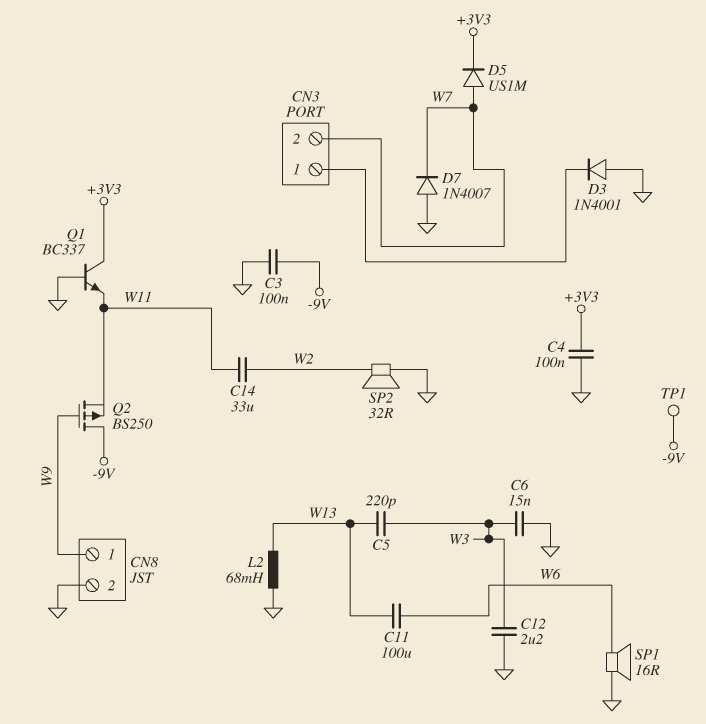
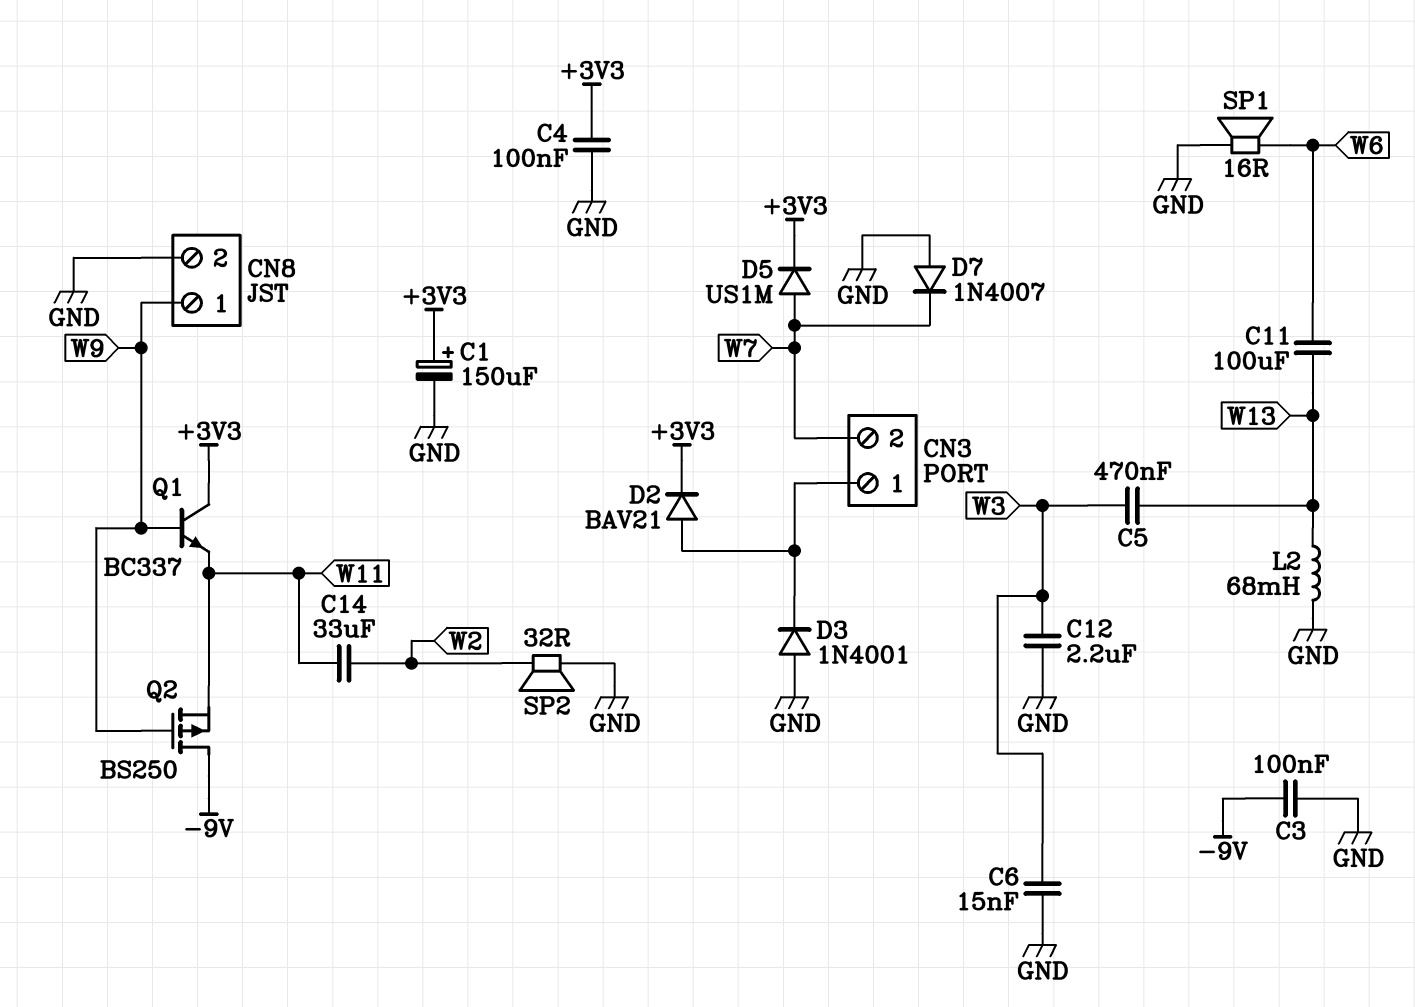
C1: none -> 150uF (plus +3V3, minus GND)
C5: 220pF (W3, W13) -> 470nF (W3, W13)
D2: none -> diode BAV21 (A CN3/1, K +3V3)
Q1: NPN BC337 (B GND, C +3V3, E W11) -> NPN BC337 (B W9, C +3V3, E W11)
TP1: test point (-9V) -> none

